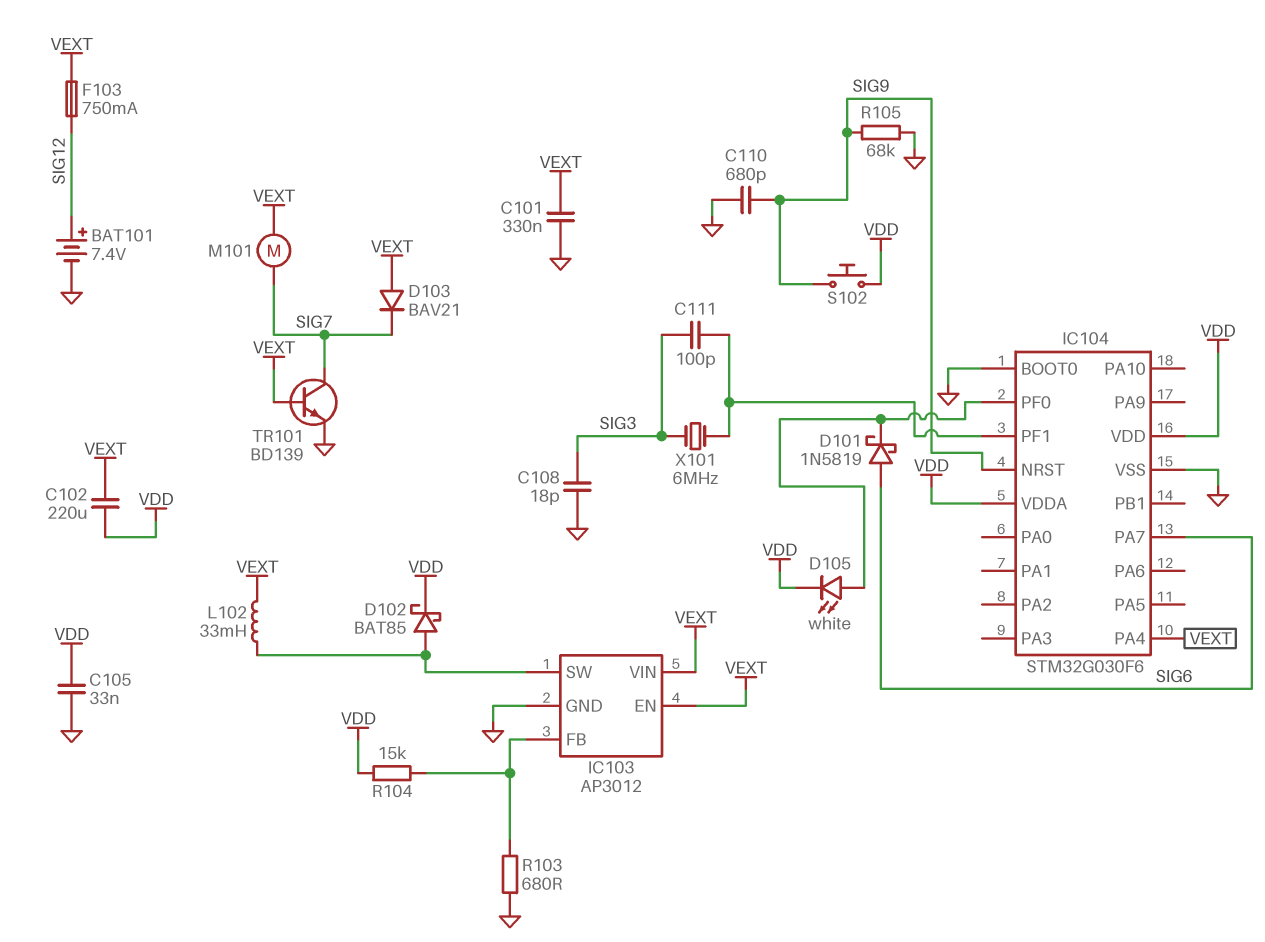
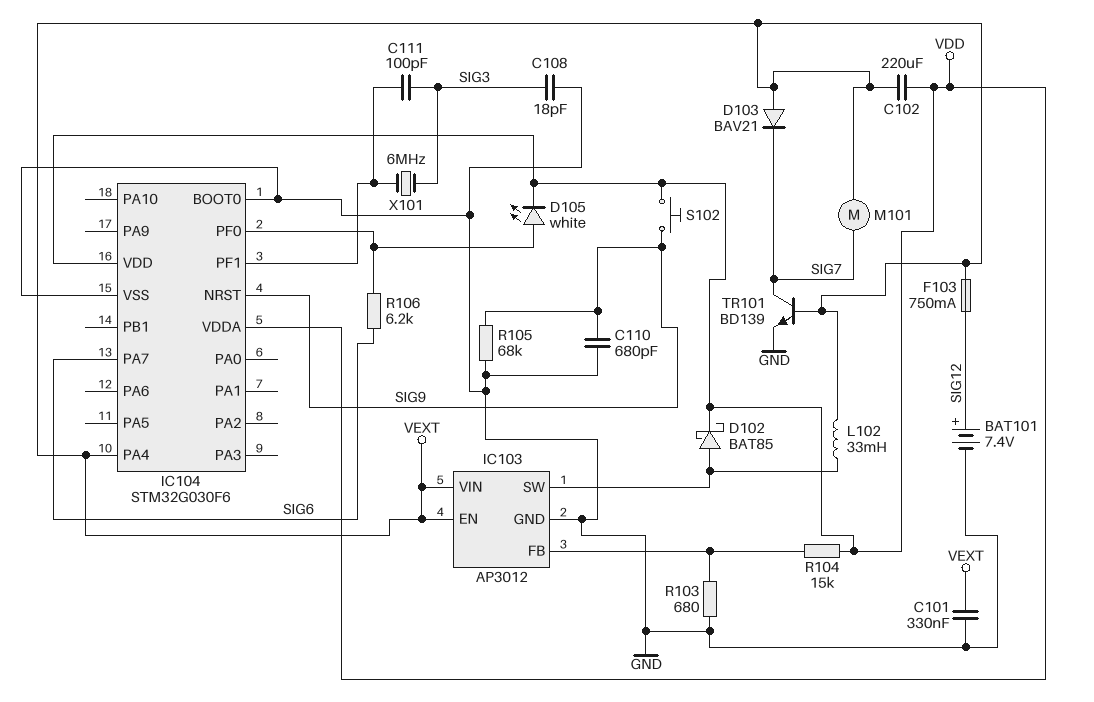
C105: 33nF (GND, VDD) -> none
D101: schottky 1N5819 (A SIG6, K IC104/PF0) -> none
R106: none -> 6.2k (IC104/PF0, SIG6)

